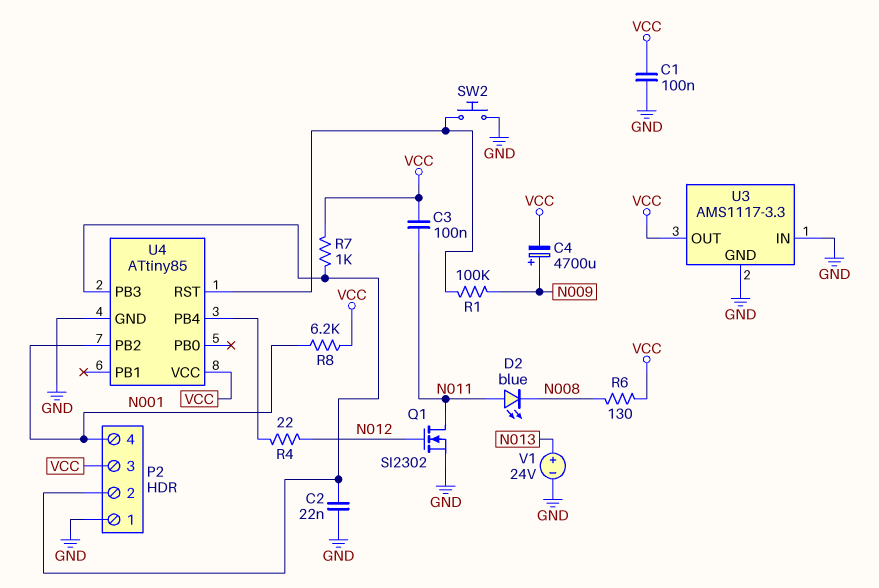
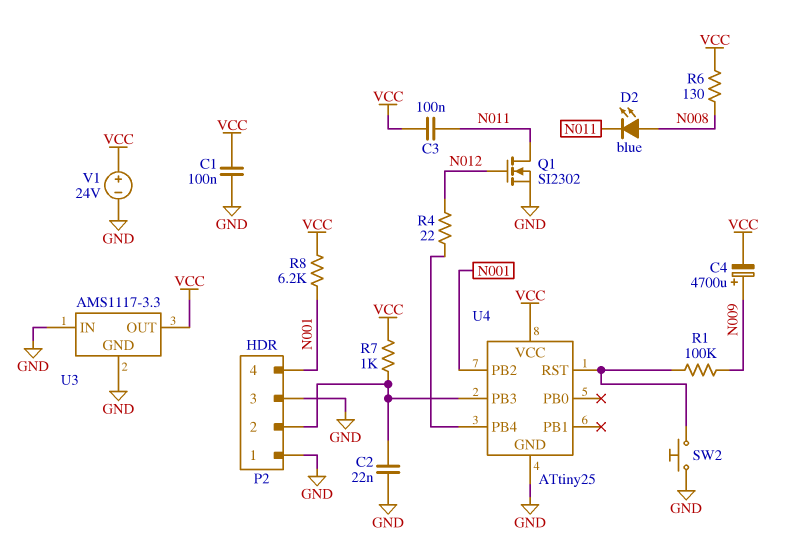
D2: LED blue (A N011, K N008) -> LED blue (A N008, K N011)
P2 pin 3: VCC -> GND
U4: ATtiny85 -> ATtiny25
V1: 24V (plus N013, minus GND) -> 24V (plus VCC, minus GND)

